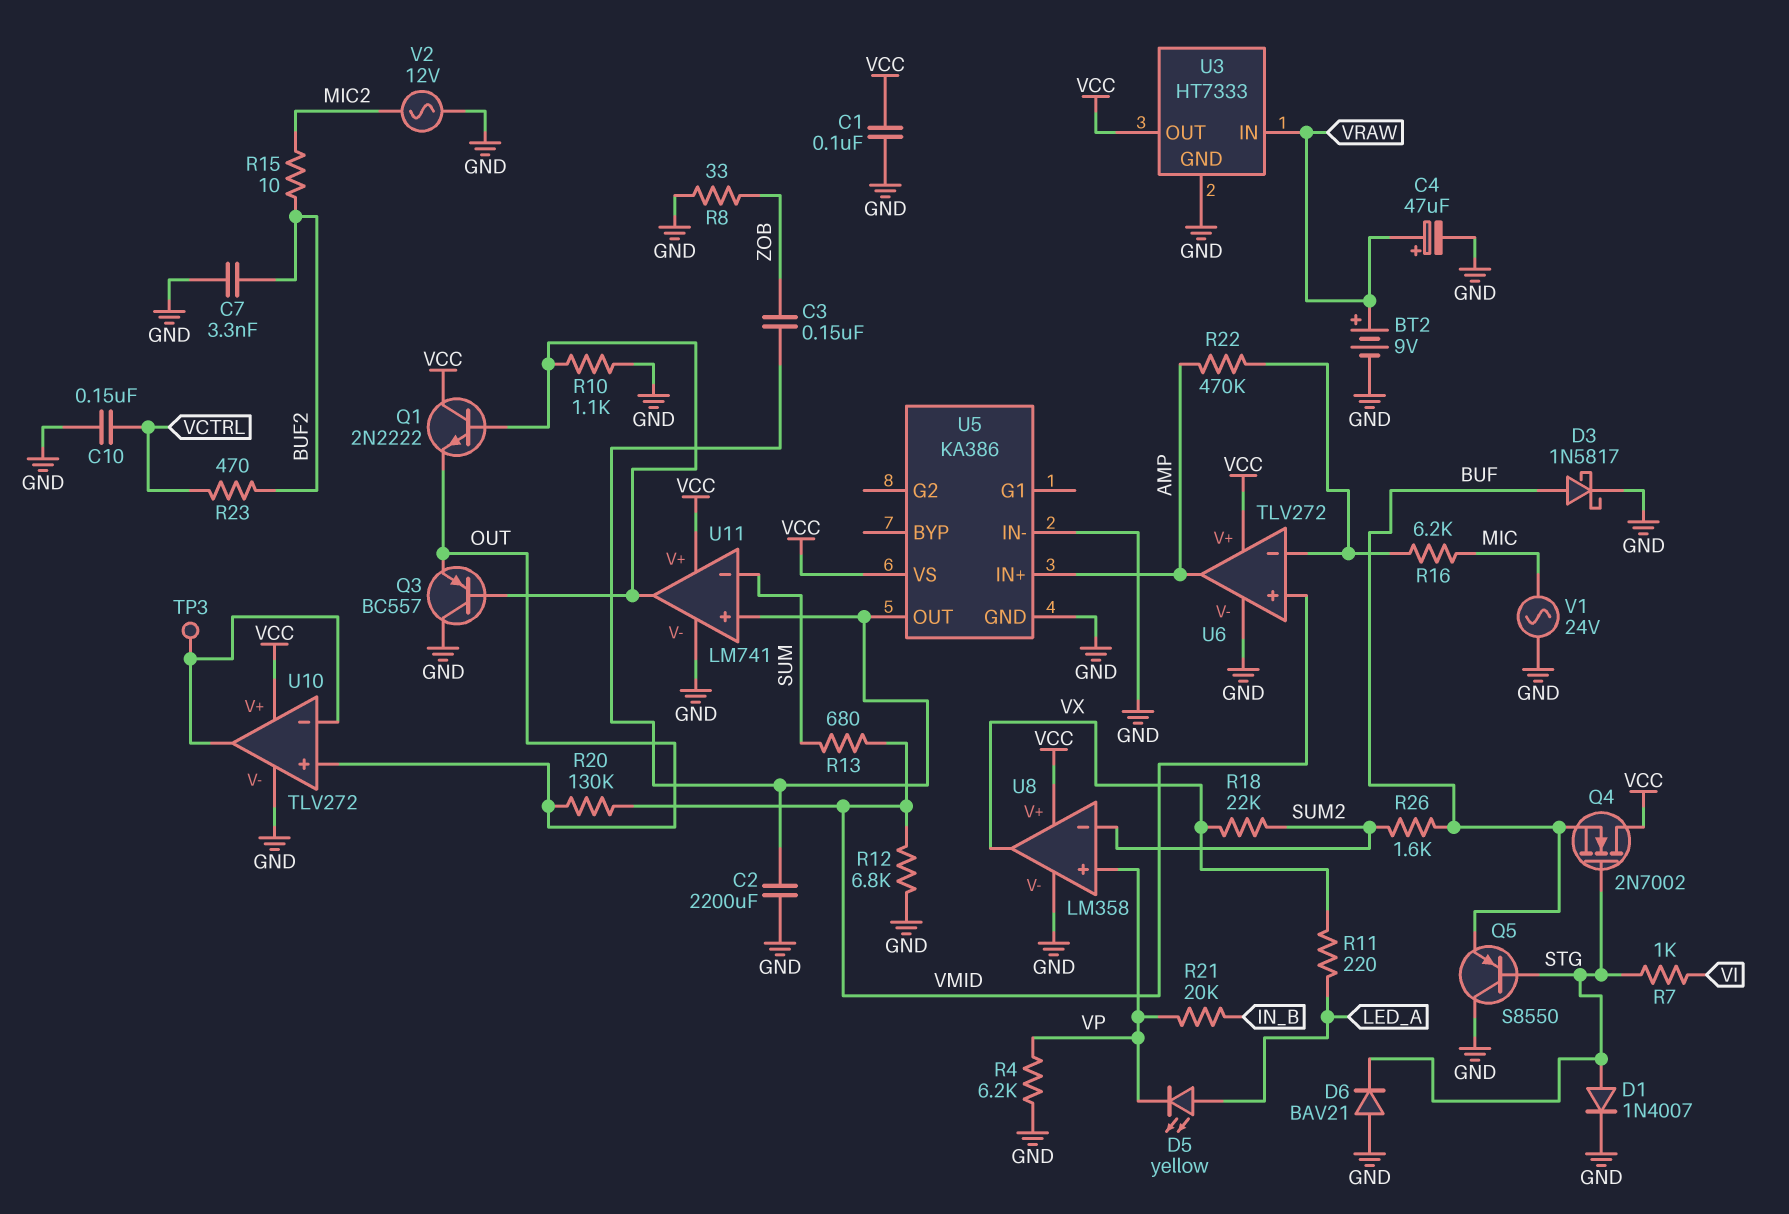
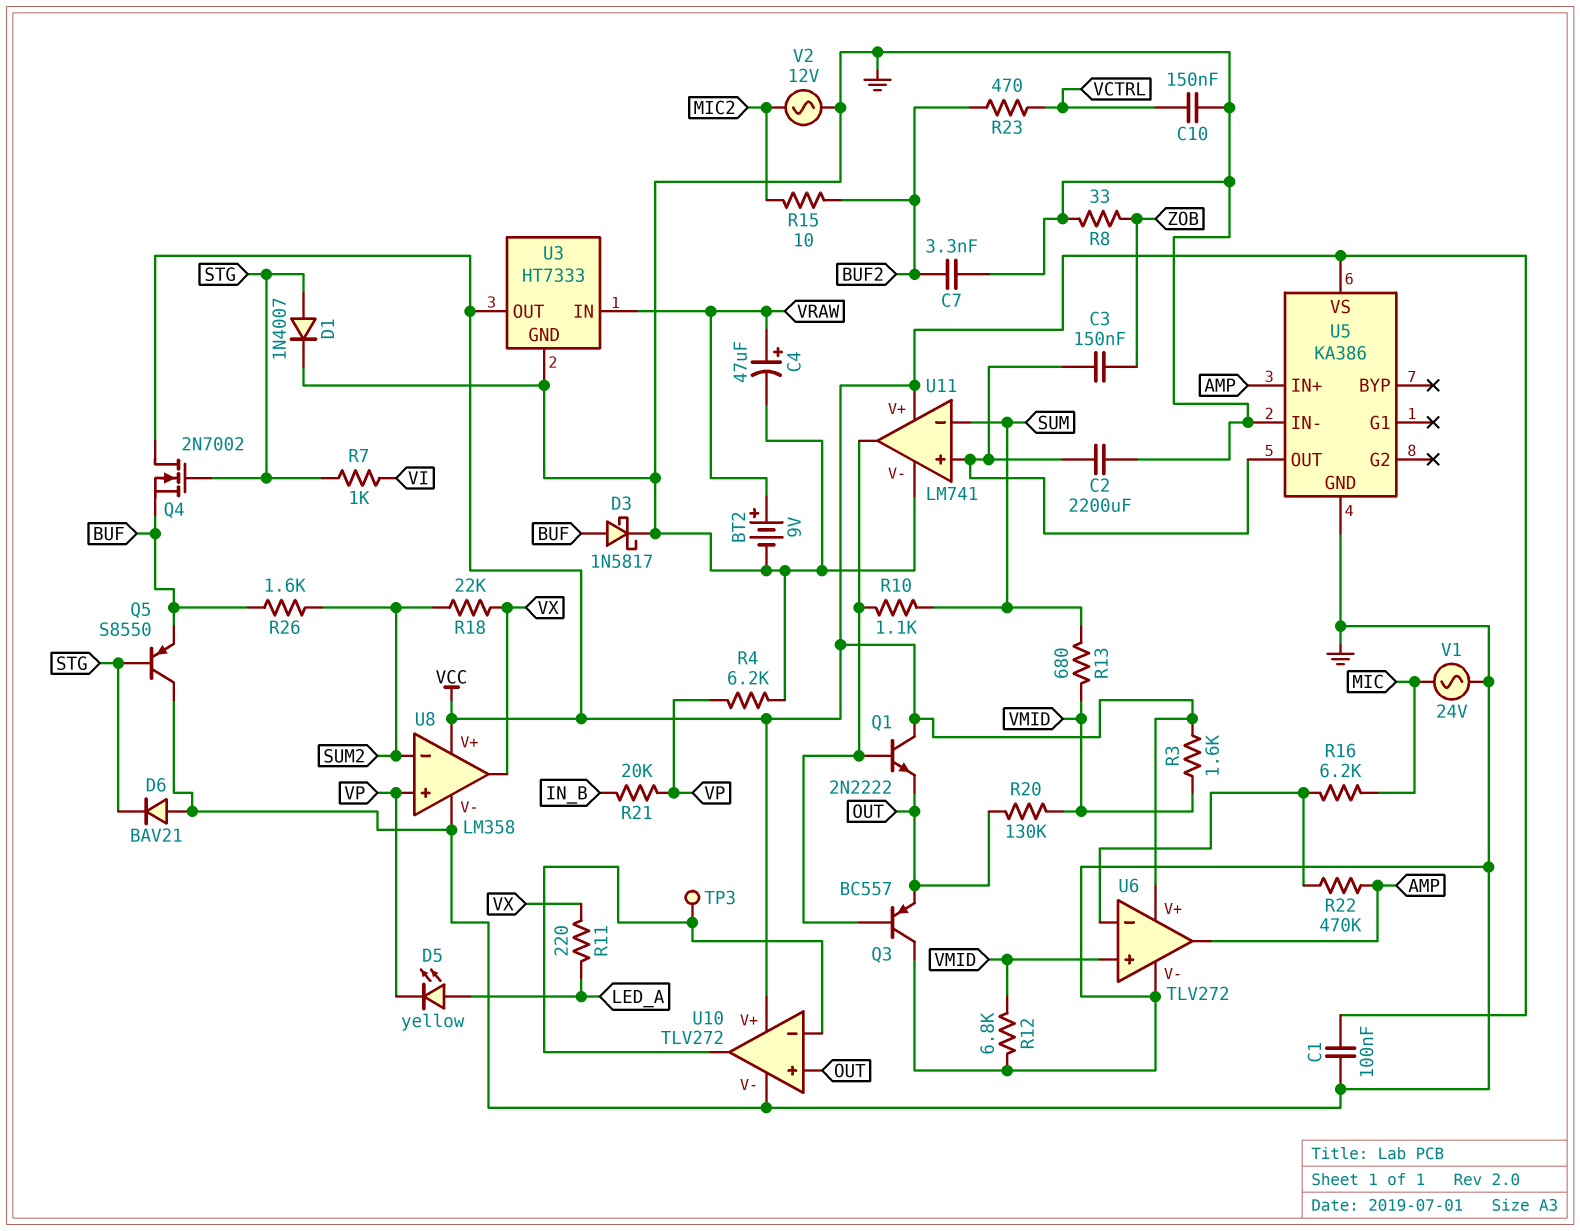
R3: none -> 1.6k (VCC, VMID)
R10: 1.1k (GND, U11/out) -> 1.1k (SUM, U11/out)

